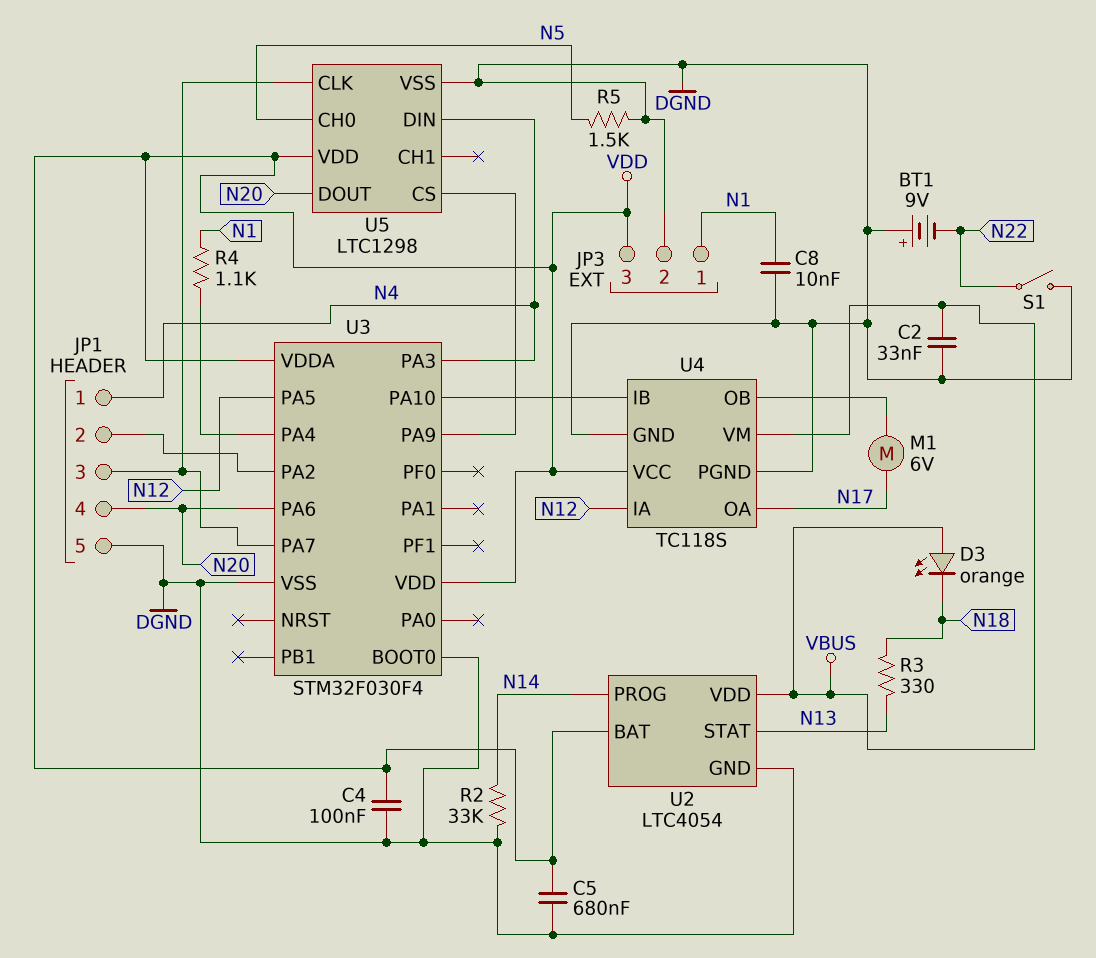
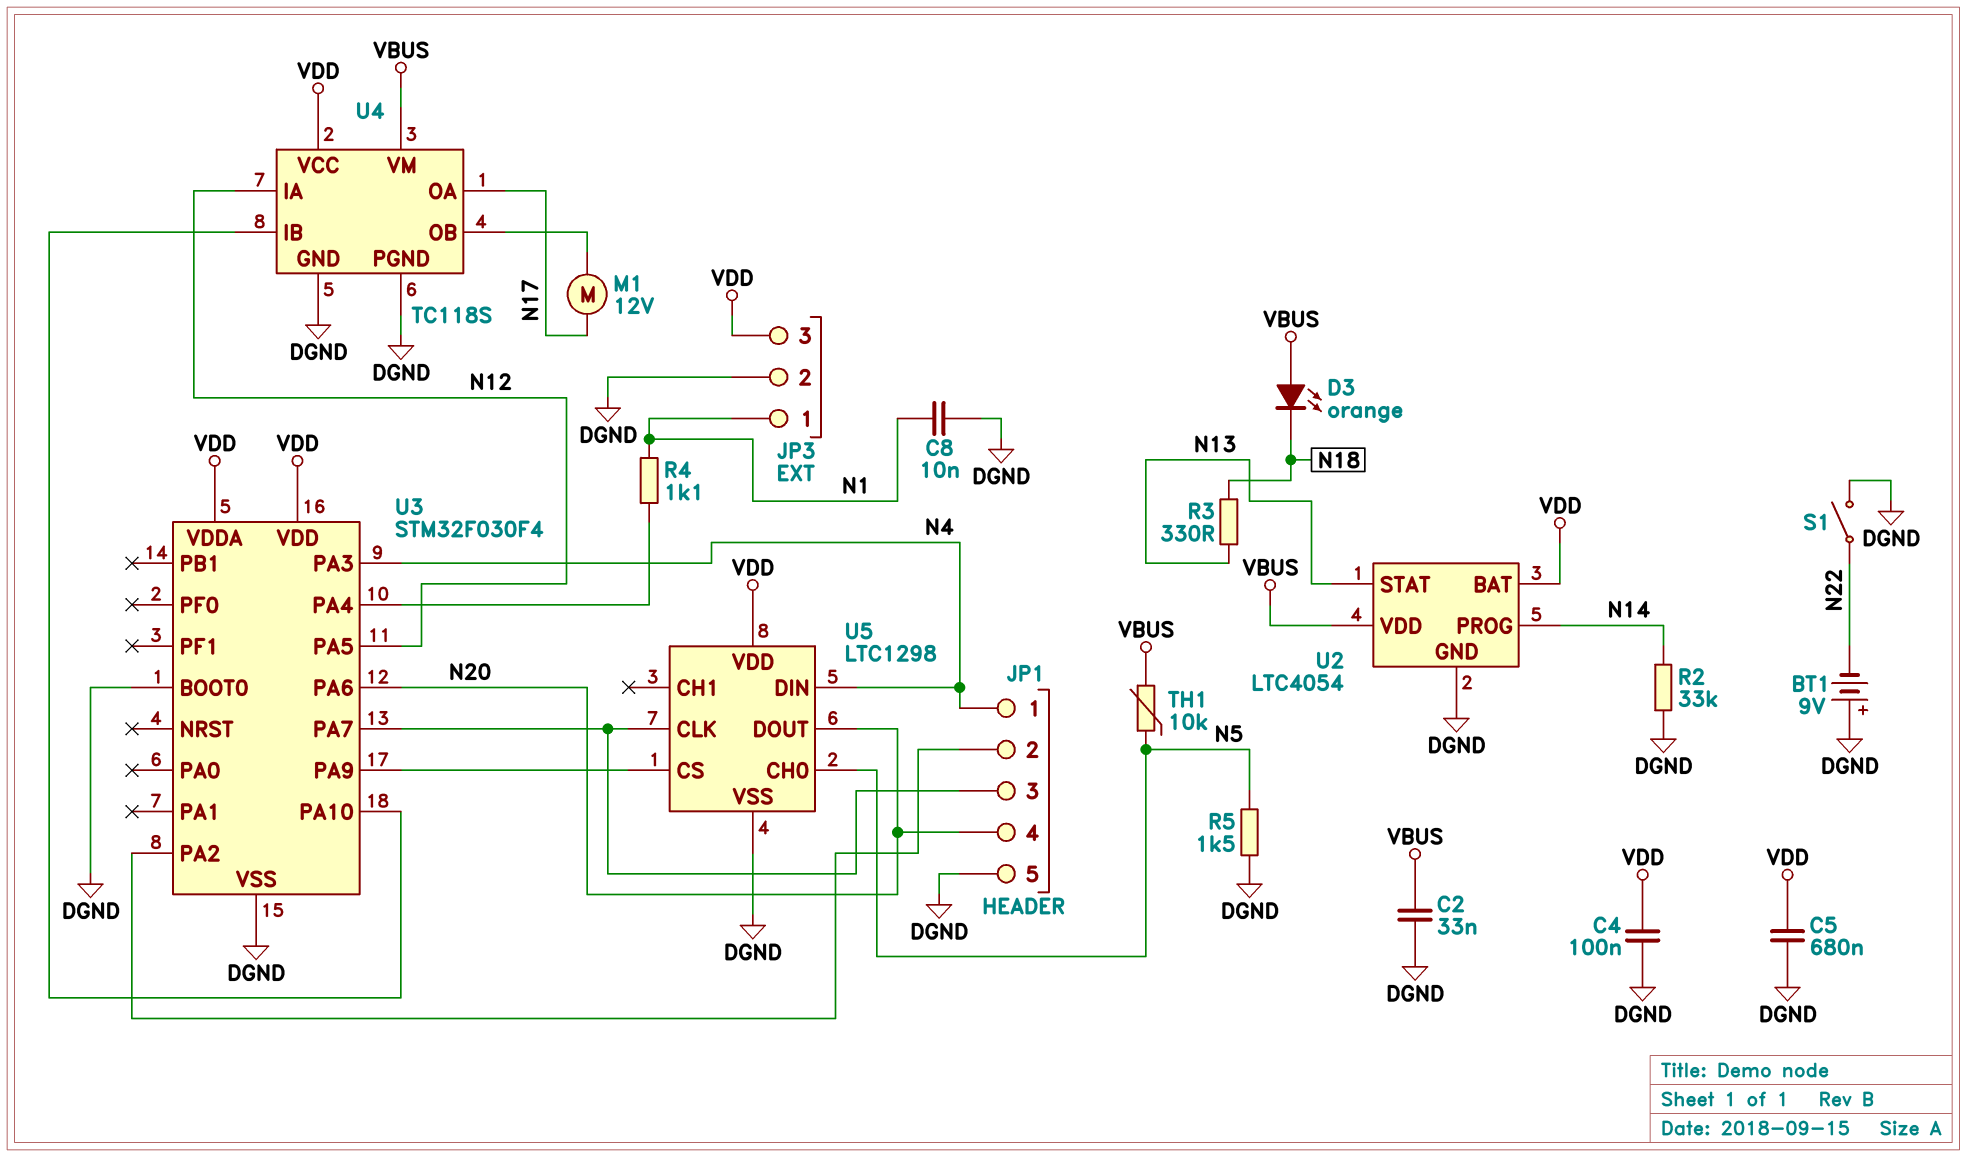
M1: motor 6V (N17, U4/OB) -> motor 12V (N17, U4/OB)
TH1: none -> 10k (N5, VBUS)

